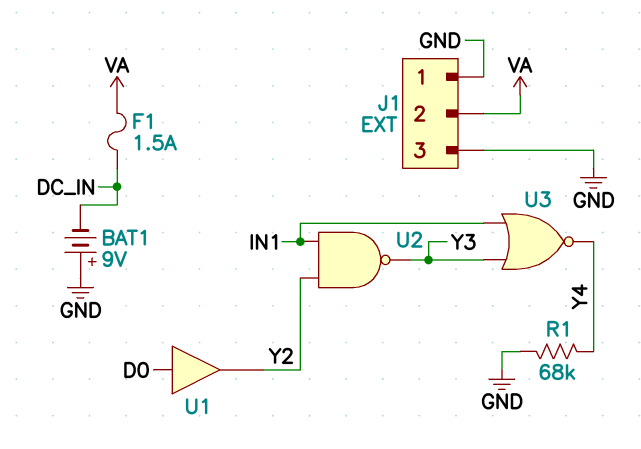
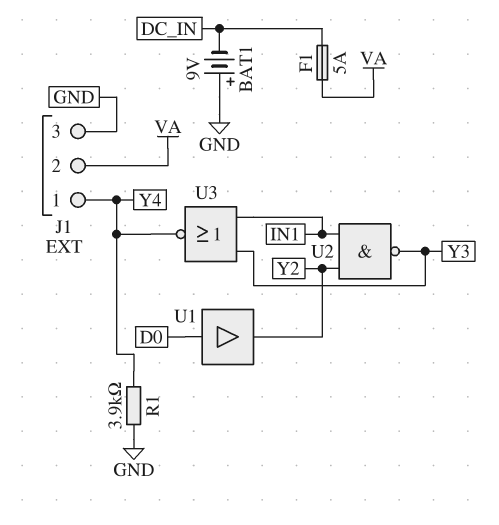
F1: 1.5A (DC_IN, VA) -> 5A (DC_IN, VA)
J1 pin 1: GND -> Y4
R1: 68k (GND, Y4) -> 3.9k (GND, Y4)

